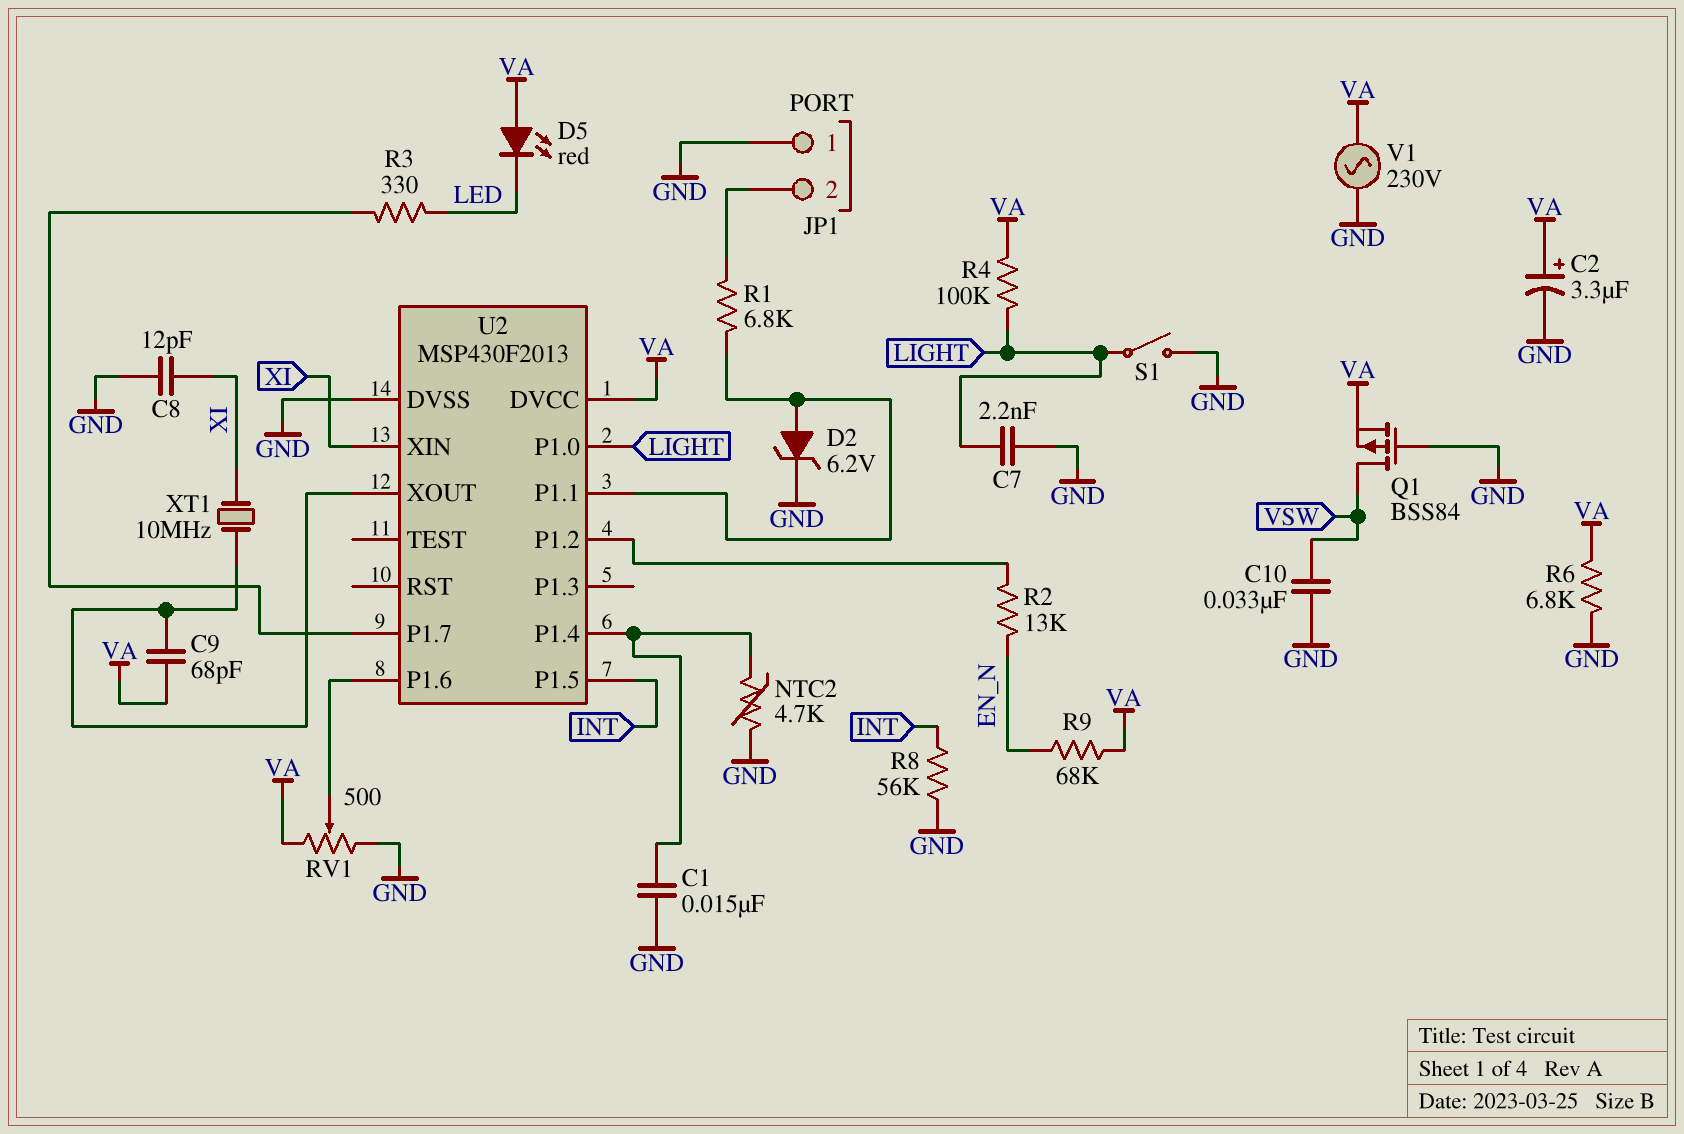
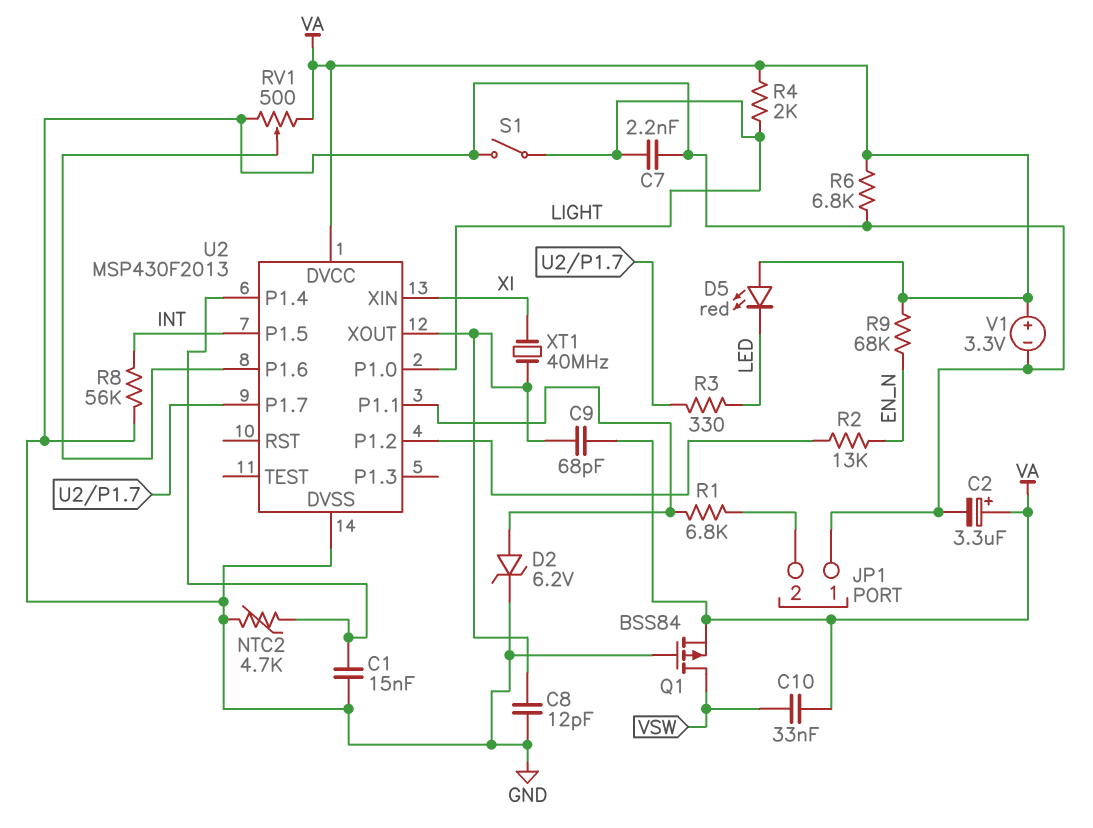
C8: 12pF (GND, XI) -> 12pF (GND, U2/XOUT)
C10: 33nF (GND, VSW) -> 33nF (VA, VSW)
R4: 100k (LIGHT, VA) -> 2k (LIGHT, VA)
V1: AC 230V (GND, VA) -> 3.3V (plus VA, minus GND)
XT1: 10MHz (U2/XOUT, XI) -> 40MHz (U2/XOUT, XI)

